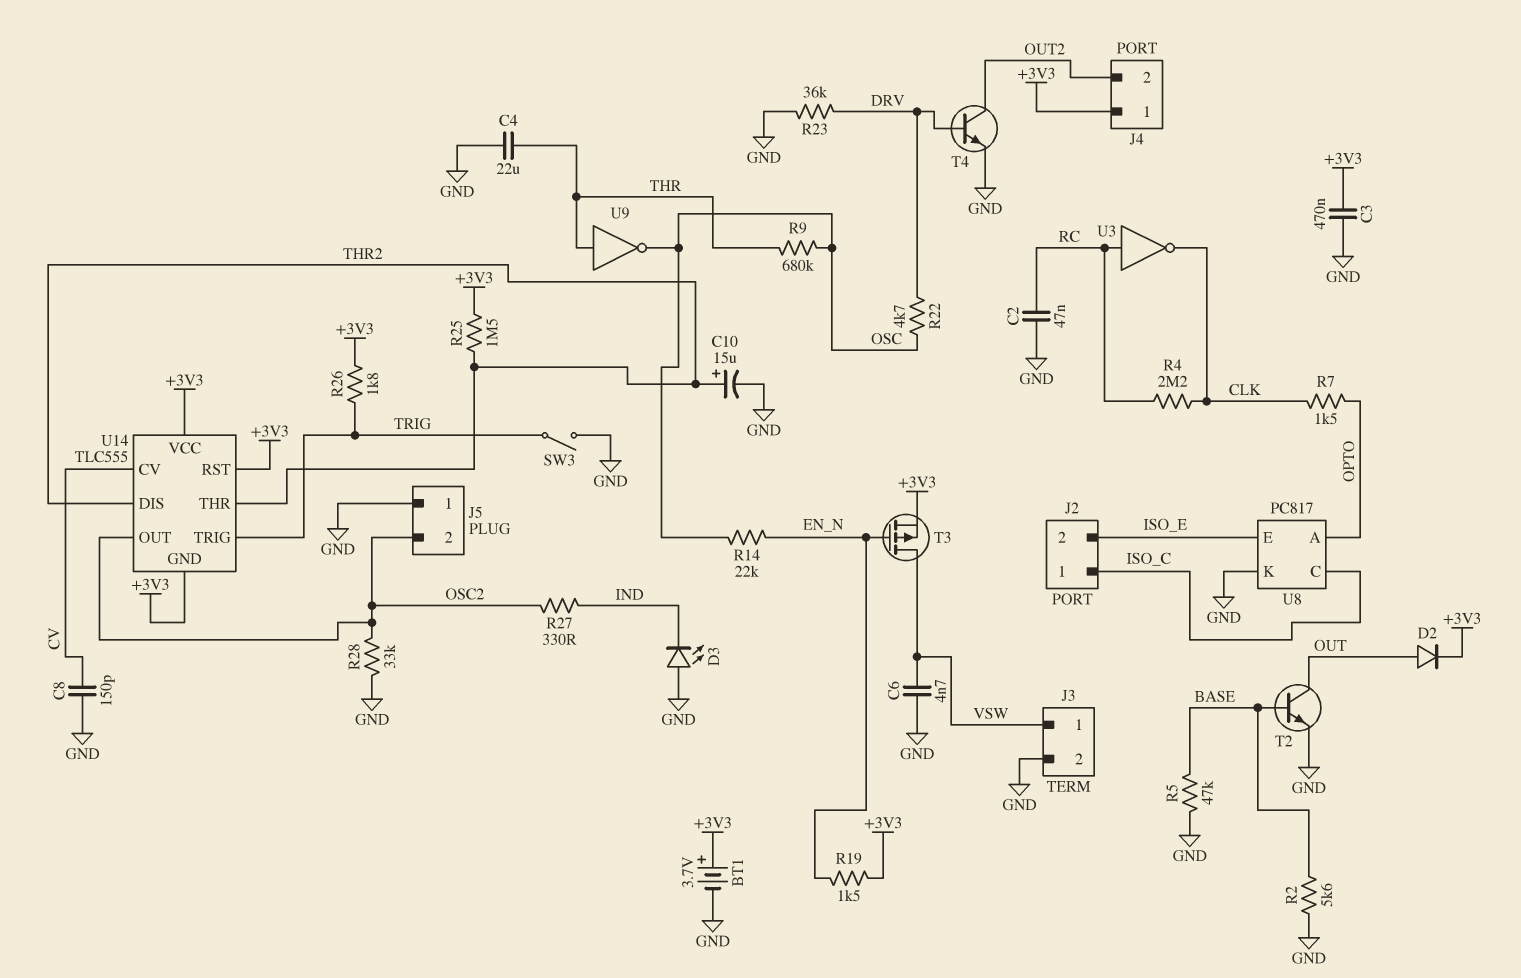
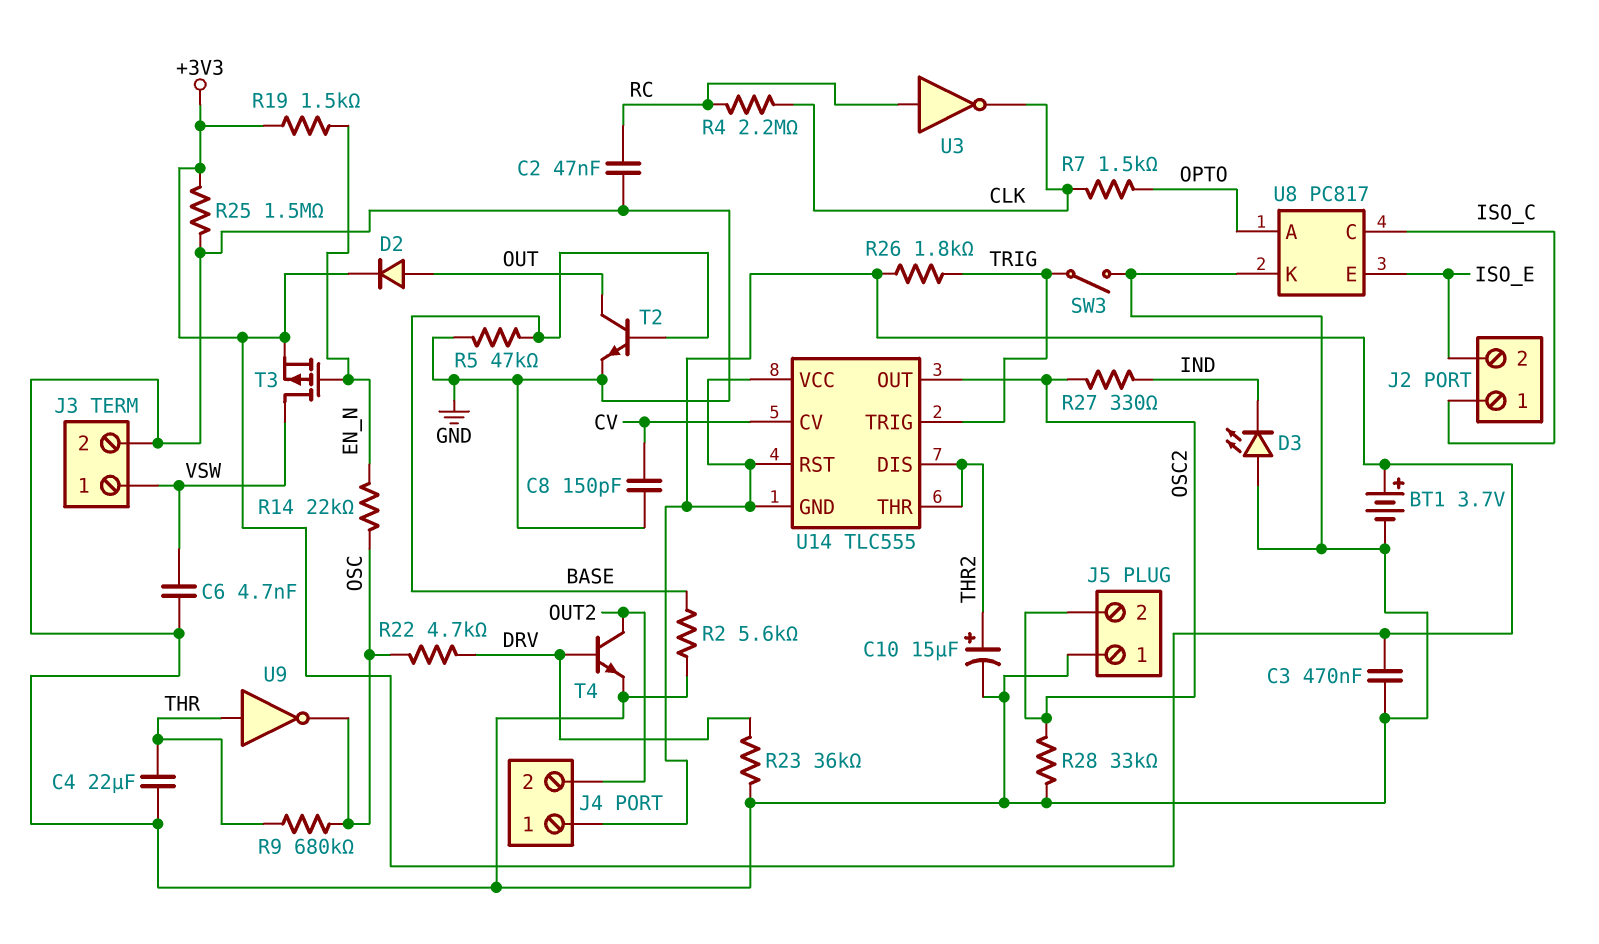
R25: 1.5M (+3V3, THR2) -> 1.5M (+3V3, GND)

